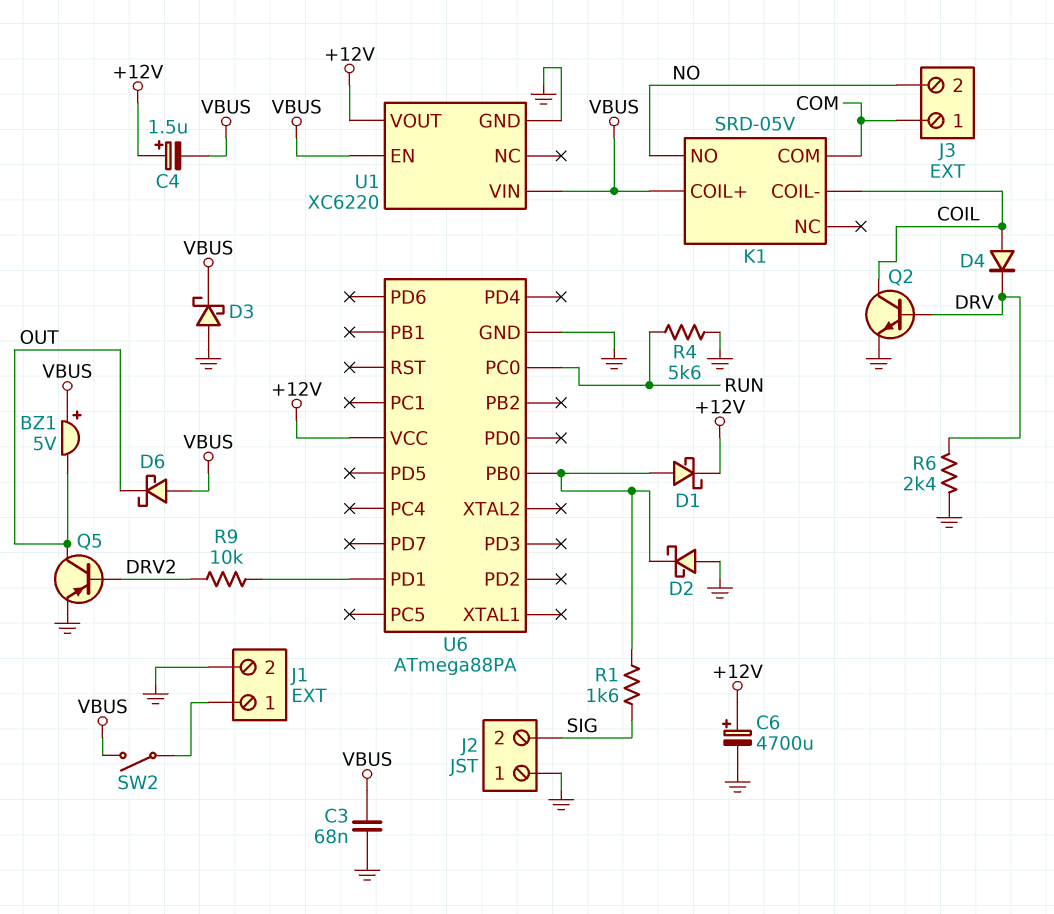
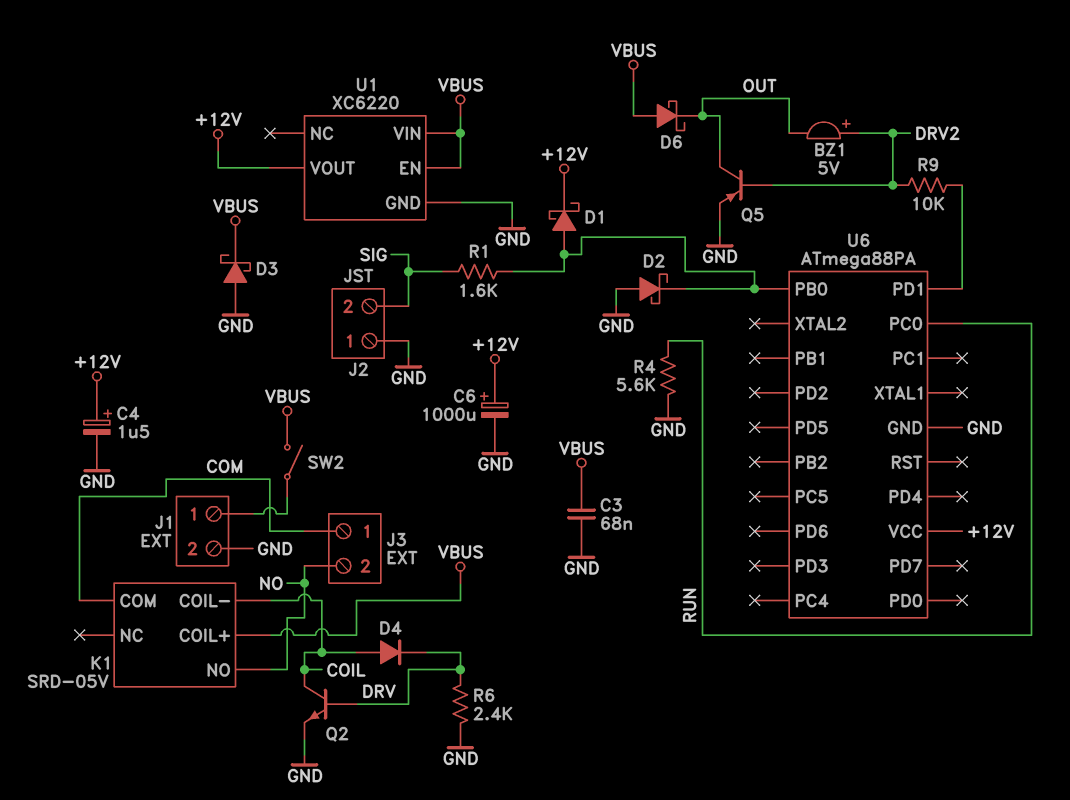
BZ1: buzzer 5V (plus VBUS, minus OUT) -> buzzer 5V (plus DRV2, minus OUT)
C4: 1.5uF (plus +12V, minus VBUS) -> 1.5uF (plus +12V, minus GND)
C6: 4700uF (plus +12V, minus GND) -> 1000uF (plus +12V, minus GND)

